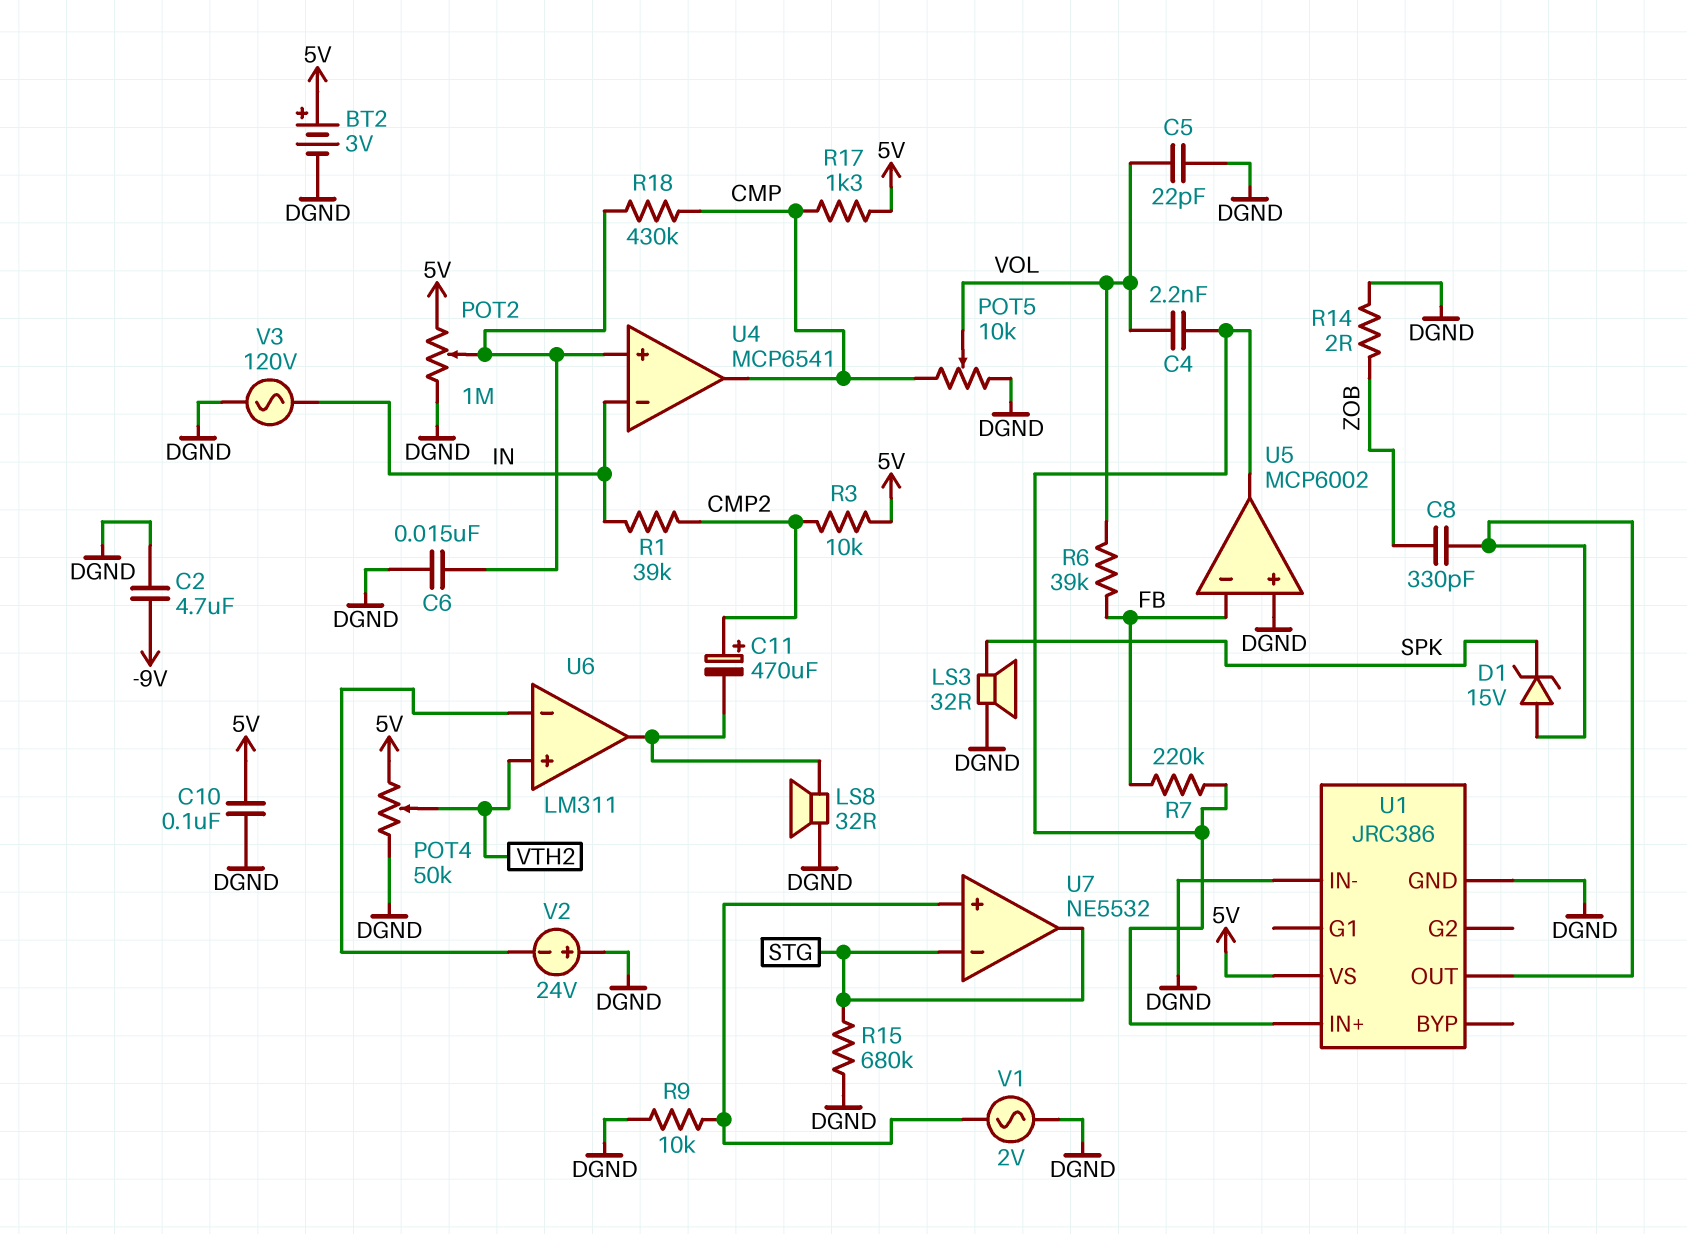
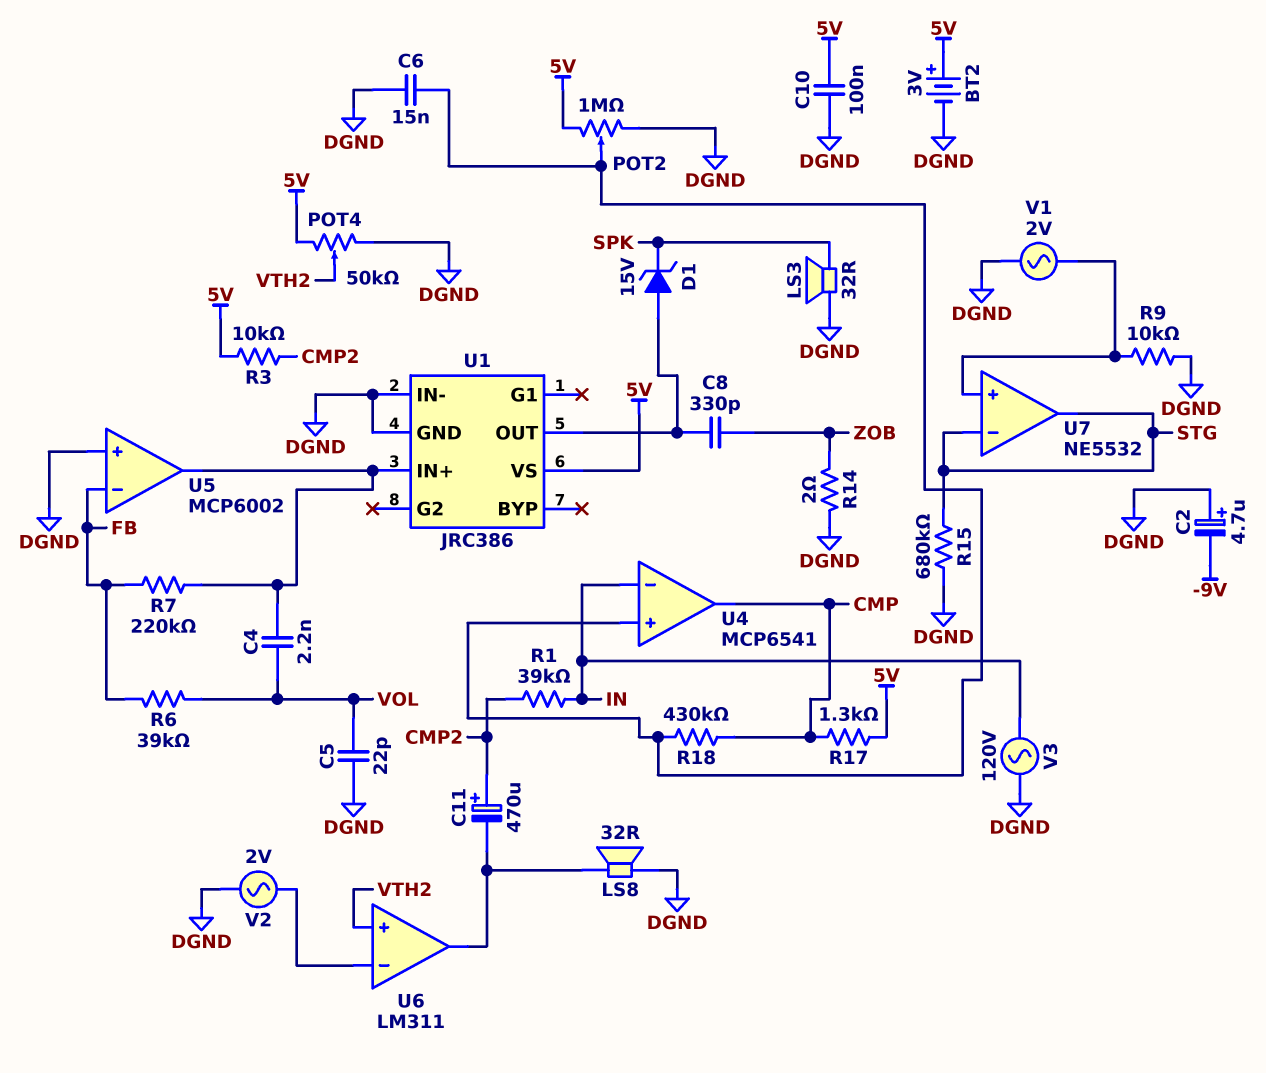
C2: 4.7uF (-9V, DGND) -> 4.7uF (plus DGND, minus -9V)
POT5: 10k (CMP, DGND, wiper VOL) -> none
V2: 24V (plus DGND, minus U6/in-) -> AC 2V (DGND, U6/in-)

